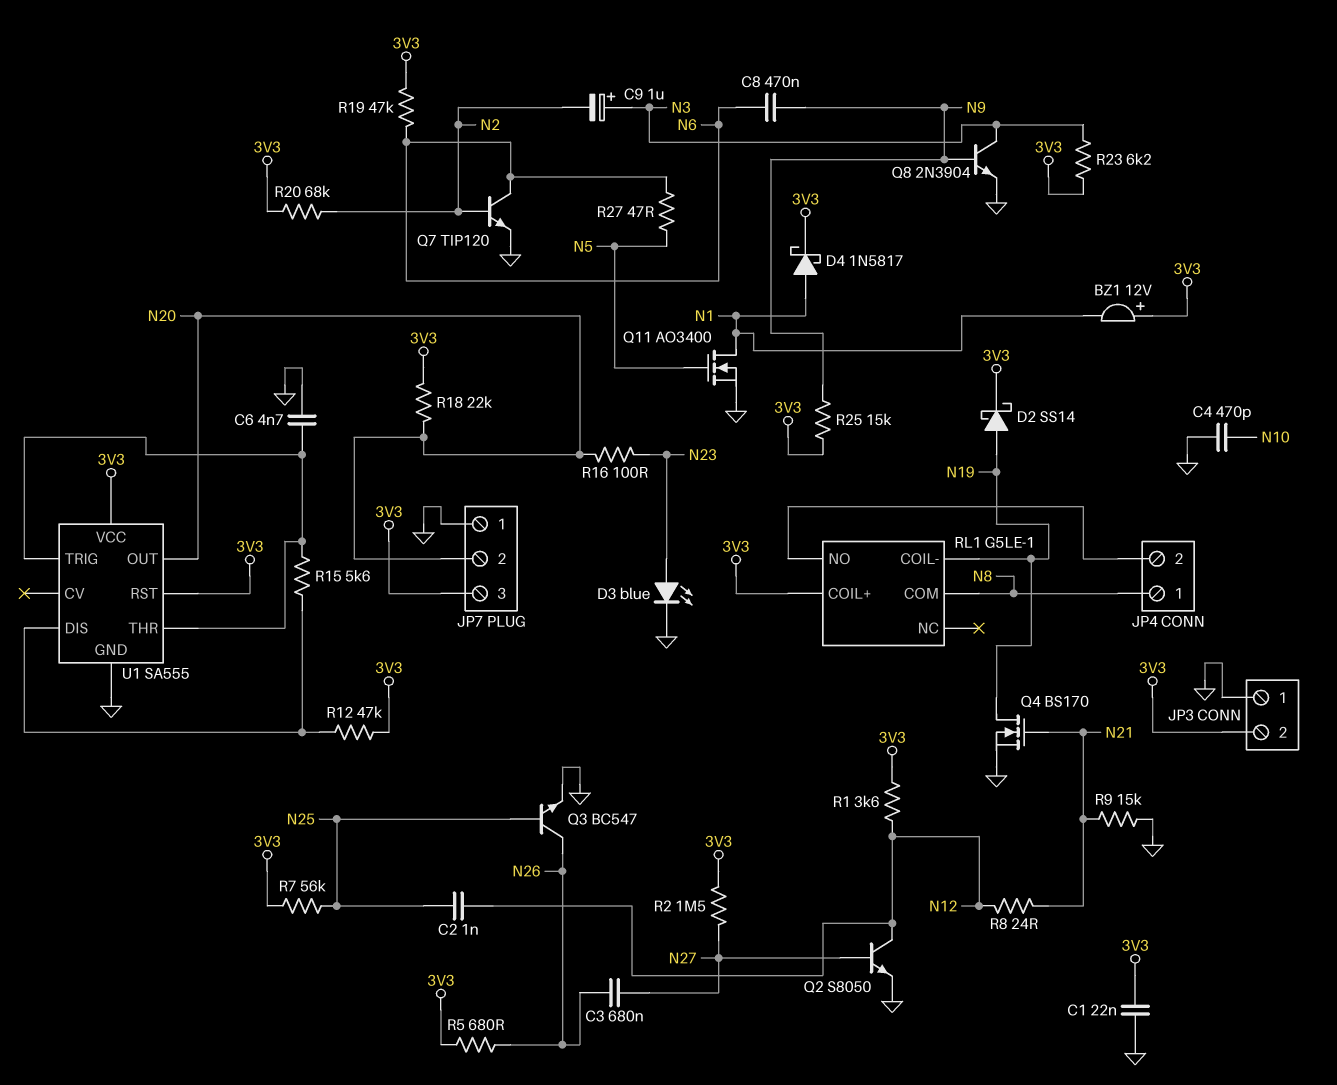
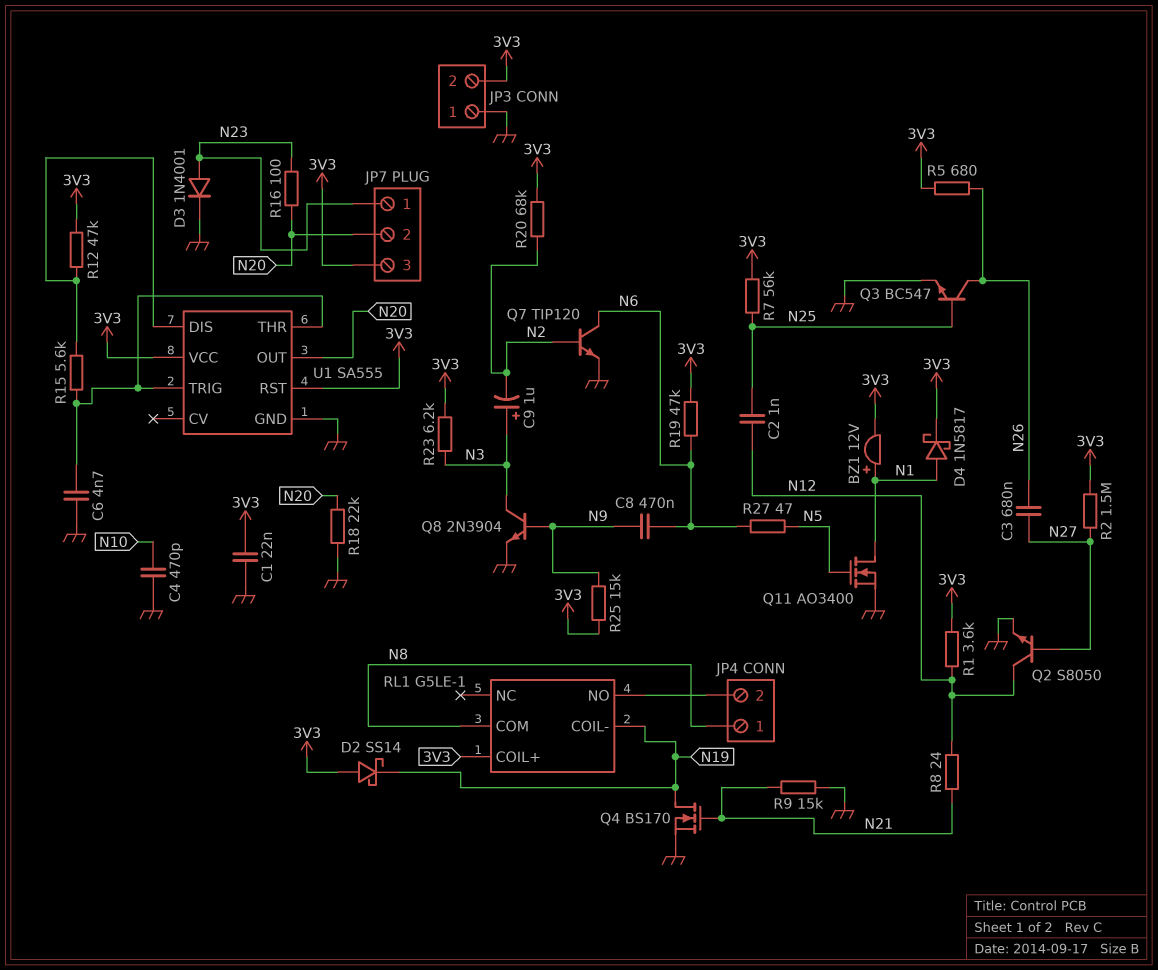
BZ1: buzzer 12V (plus 3V3, minus N1) -> buzzer 12V (plus N1, minus 3V3)
D2: schottky SS14 (A N19, K 3V3) -> schottky SS14 (A 3V3, K N19)
D3: LED blue (A N23, K GND) -> diode 1N4001 (A N23, K GND)
JP7 pin 1: GND -> N23
R18: 22k (3V3, N20) -> 22k (GND, N20)

